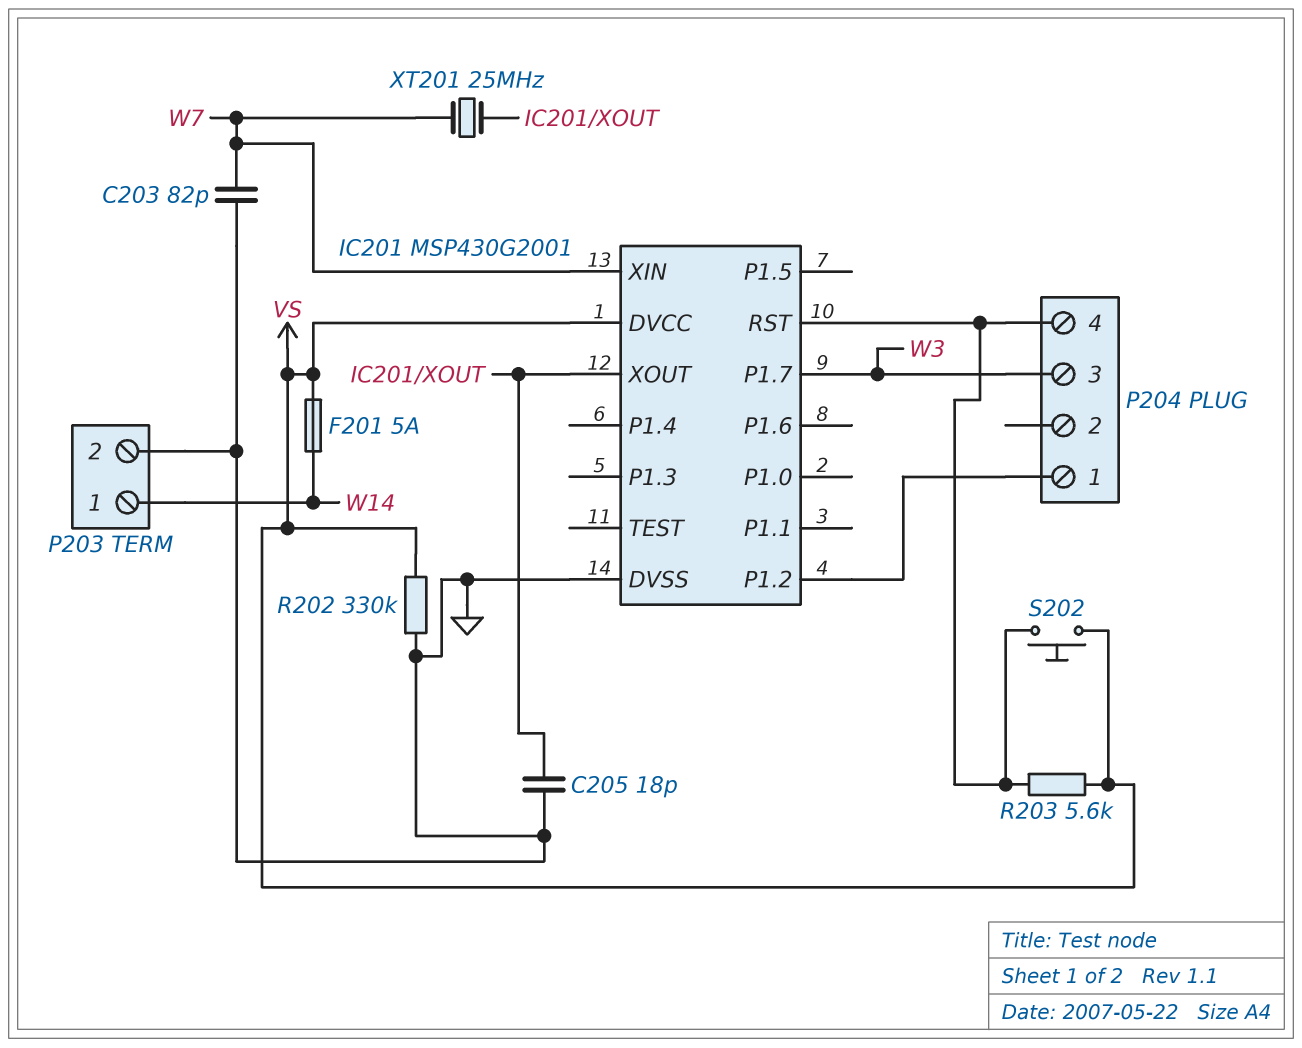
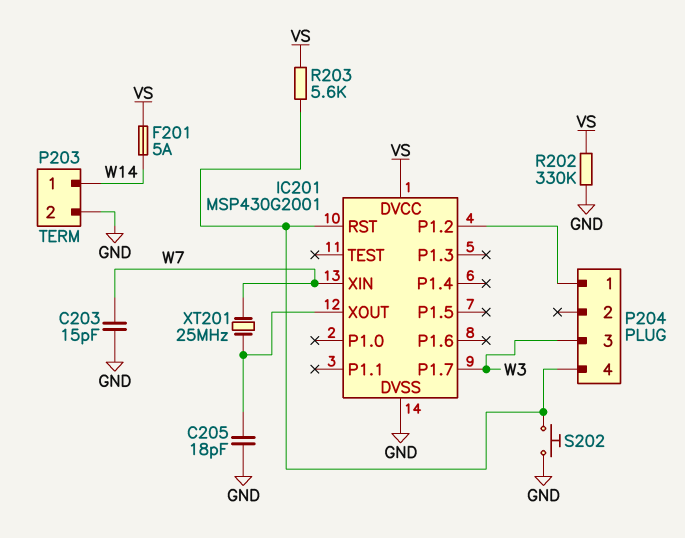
C203: 82pF (GND, W7) -> 15pF (GND, W7)
S202: button (IC201/RST, VS) -> button (GND, IC201/RST)

